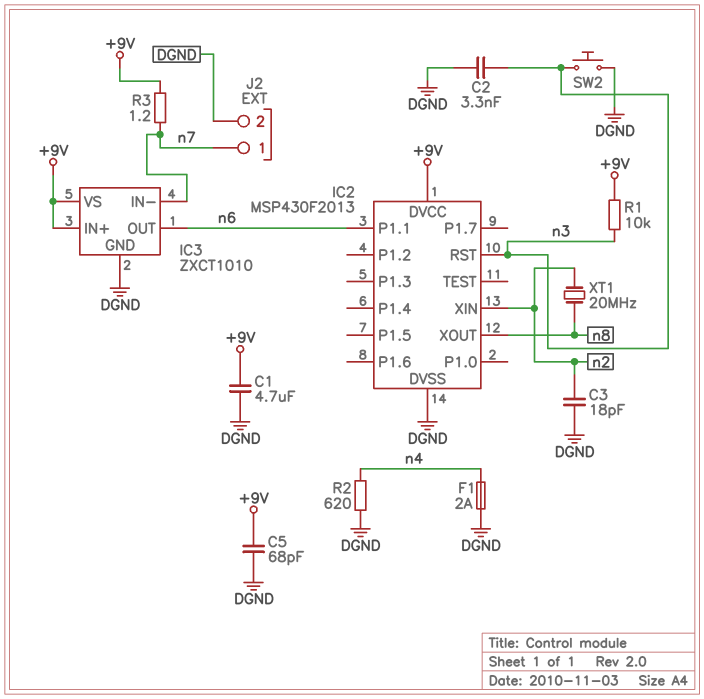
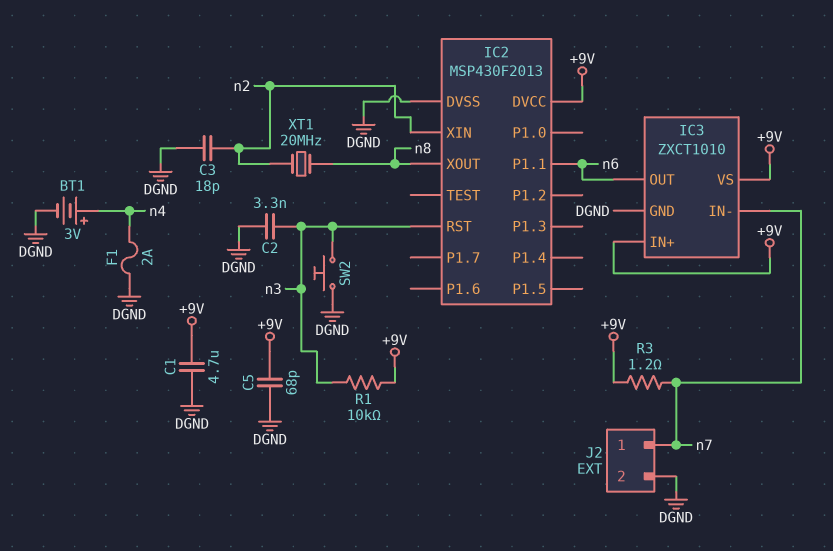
BT1: none -> 3V (plus n4, minus DGND)
R2: 620 (DGND, n4) -> none

